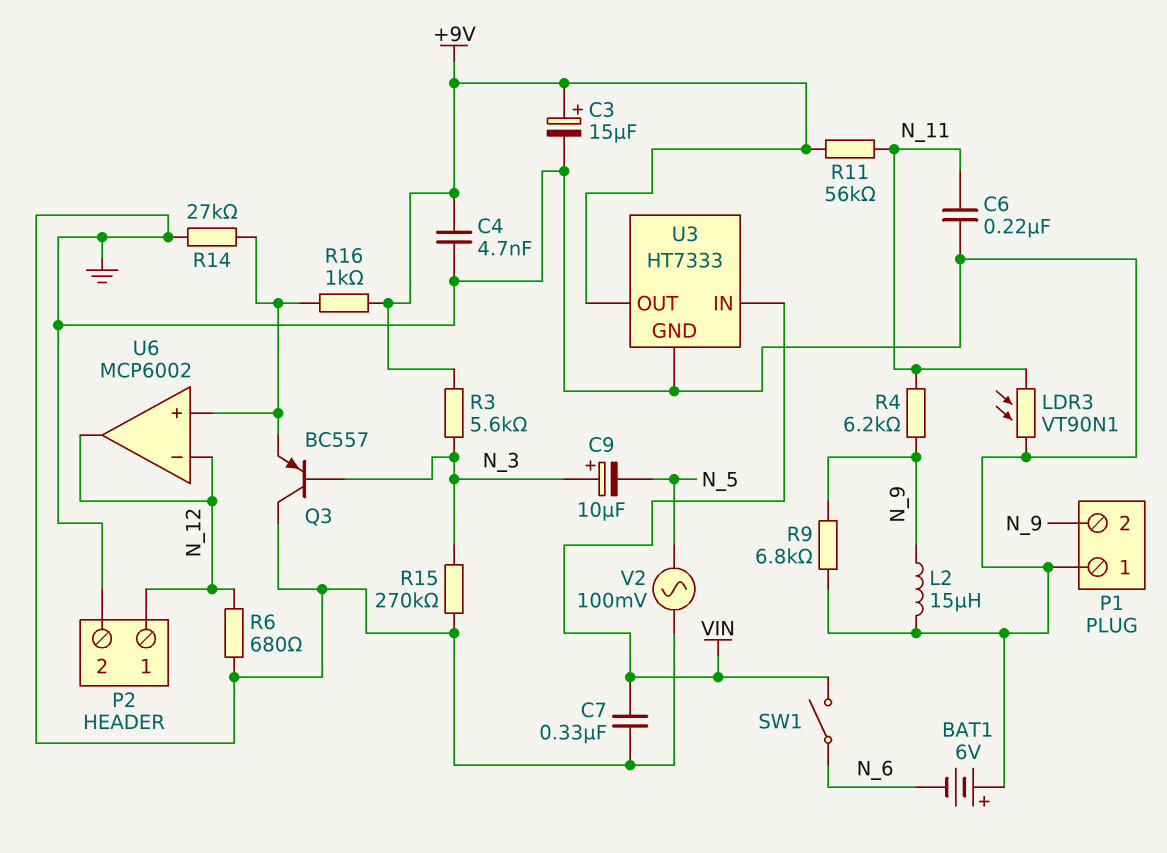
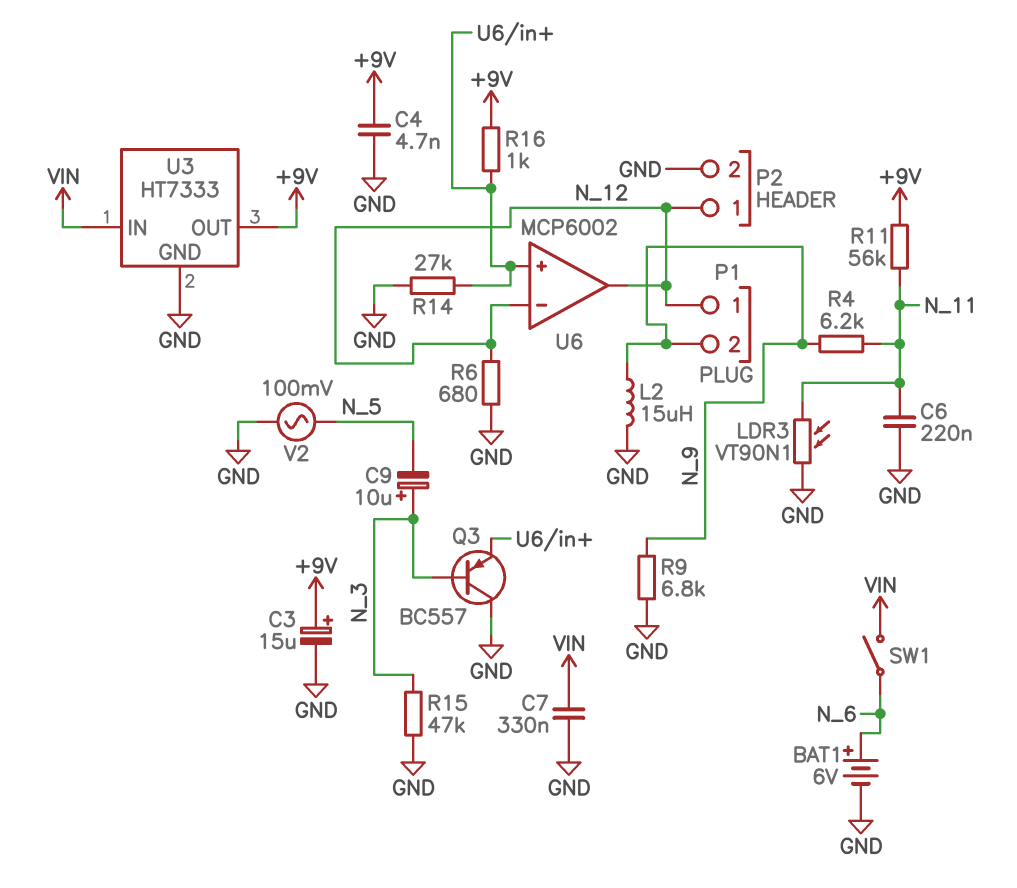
BAT1: 6V (plus GND, minus N_6) -> 6V (plus N_6, minus GND)
P1 pin 1: GND -> N_12
R3: 5.6k (+9V, N_3) -> none
R15: 270k (GND, N_3) -> 47k (GND, N_3)

